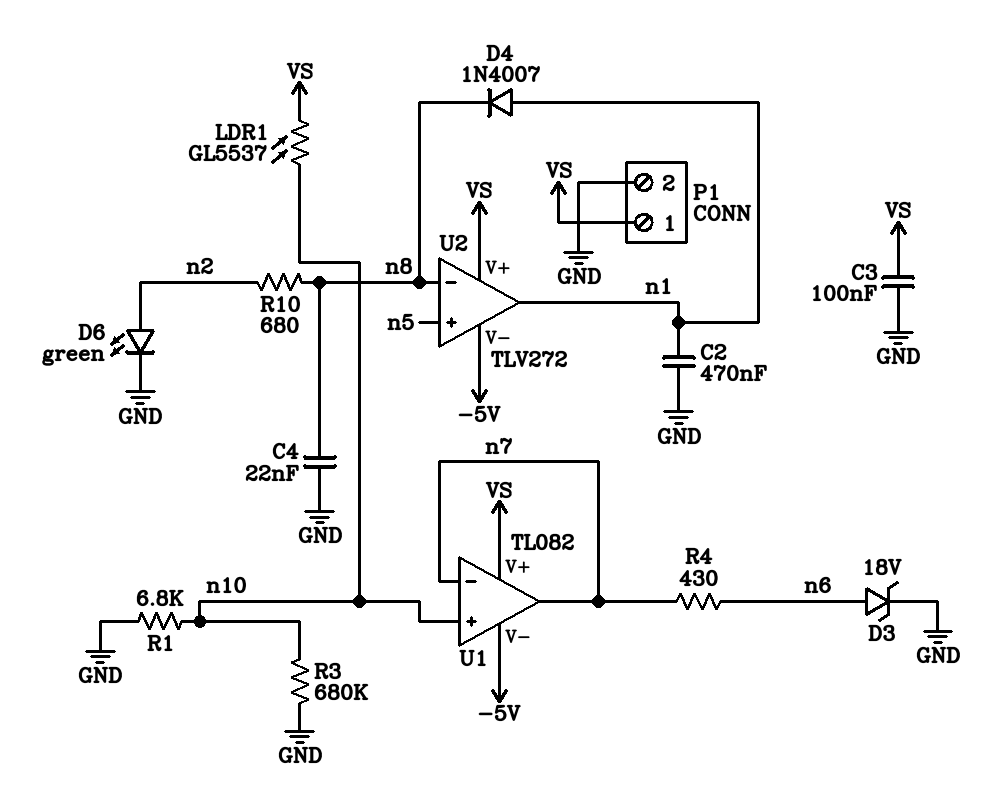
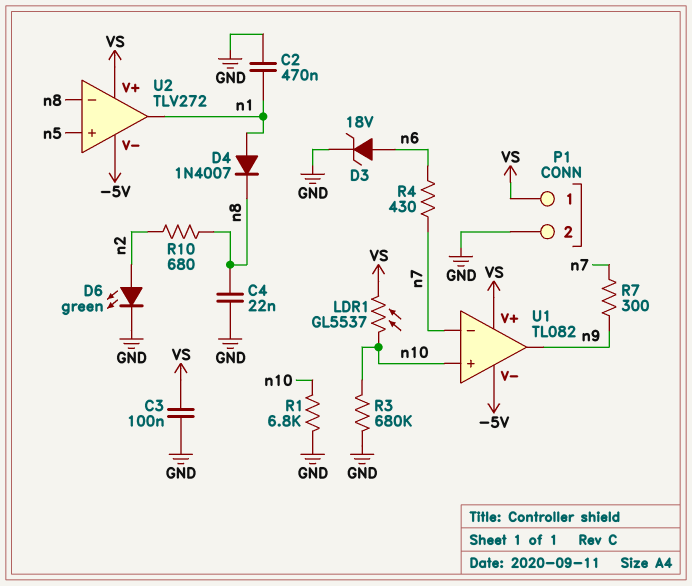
R7: none -> 300 (n7, n9)
U1 pin out: n7 -> n9

